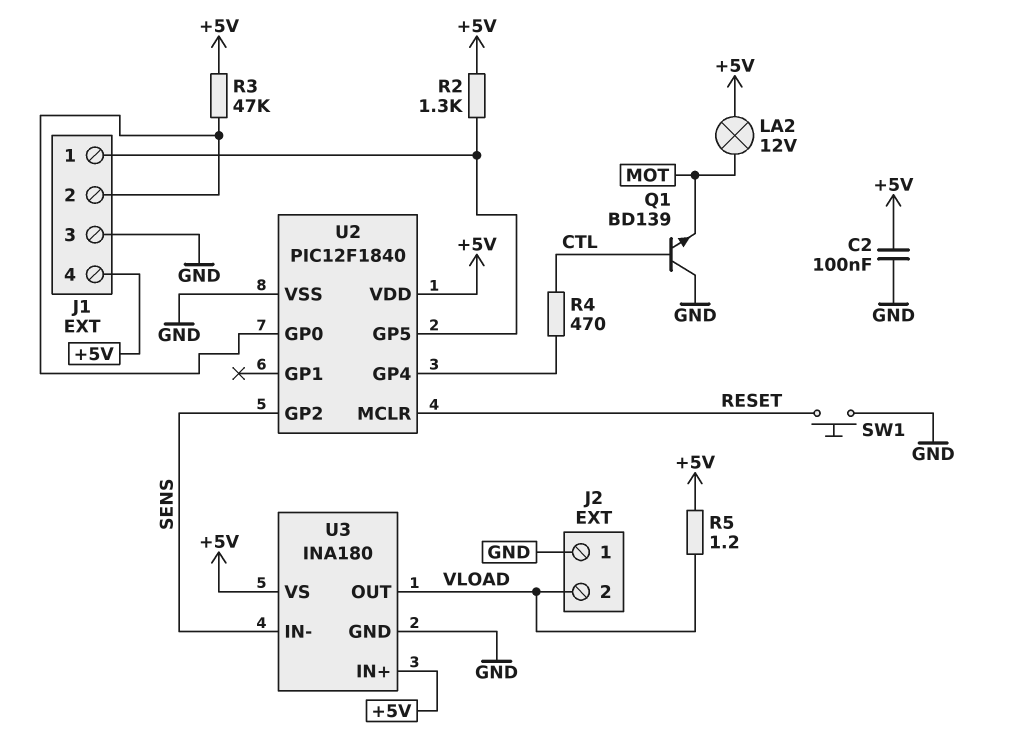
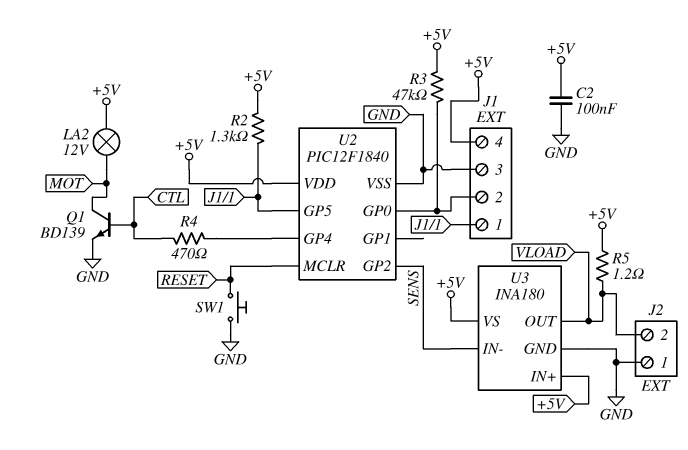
Q1: NPN BD139 (B CTL, C GND, E MOT) -> NPN BD139 (B CTL, C MOT, E GND)

